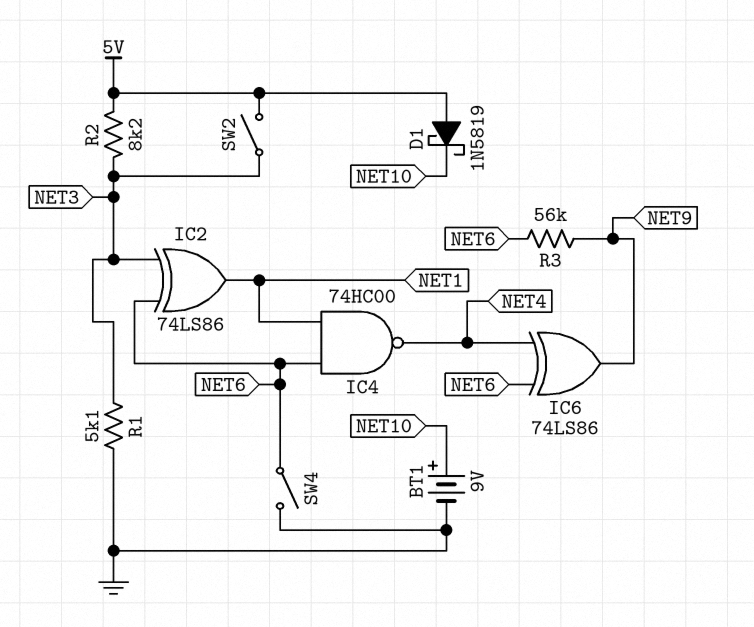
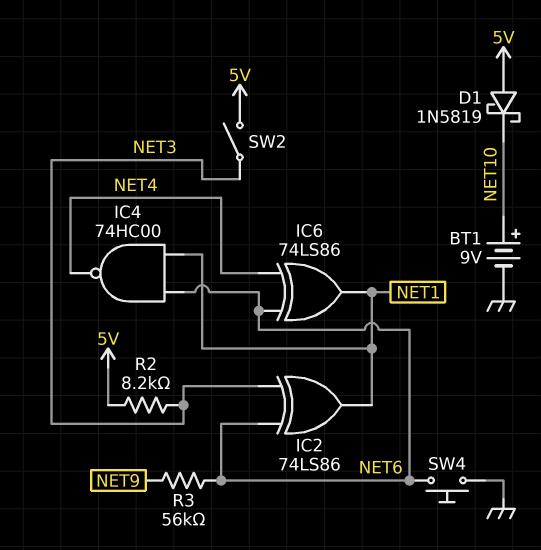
IC6: XOR 74LS86 (in NET4, in NET6, out NET9) -> XOR 74LS86 (in NET4, in NET6, out NET1)
R1: 5.1k (GND, NET3) -> none
SW4: switch (GND, NET6) -> button (GND, NET6)

